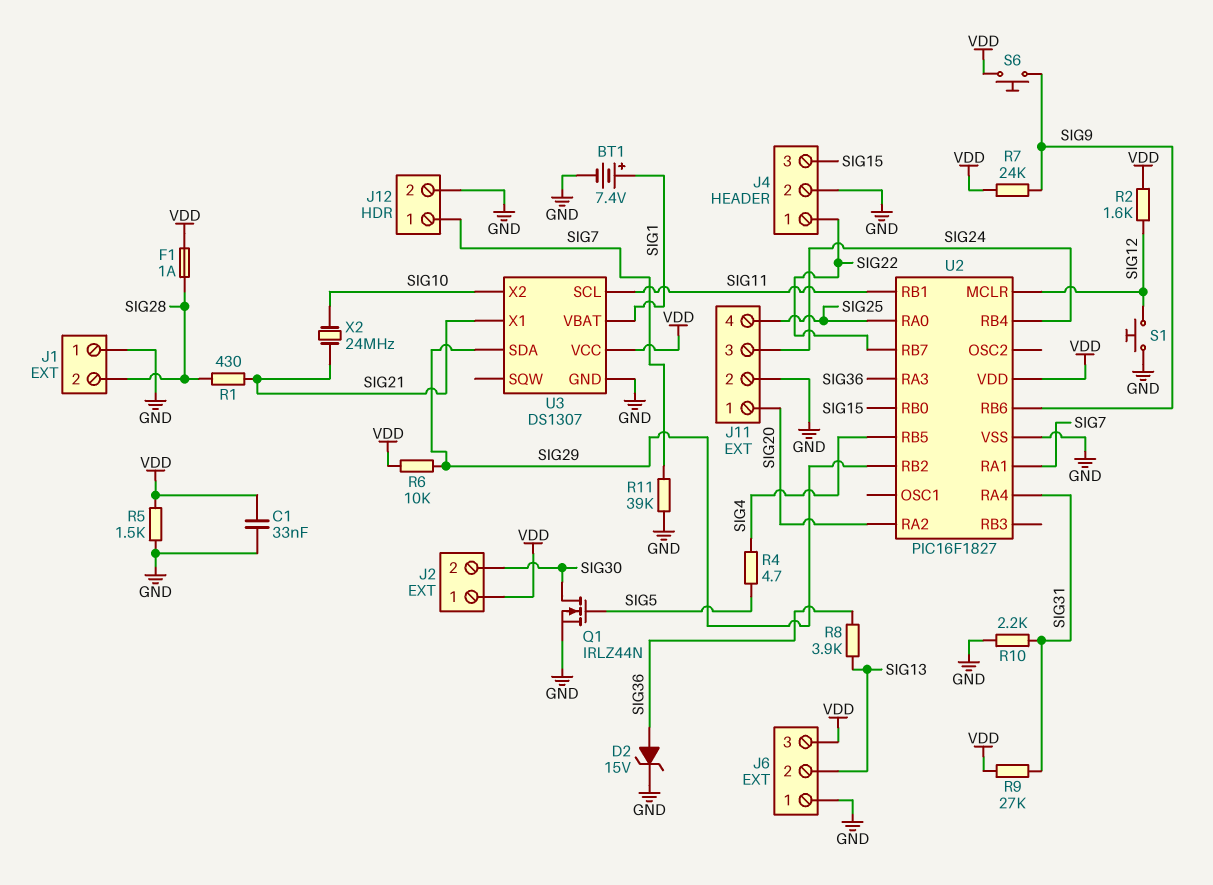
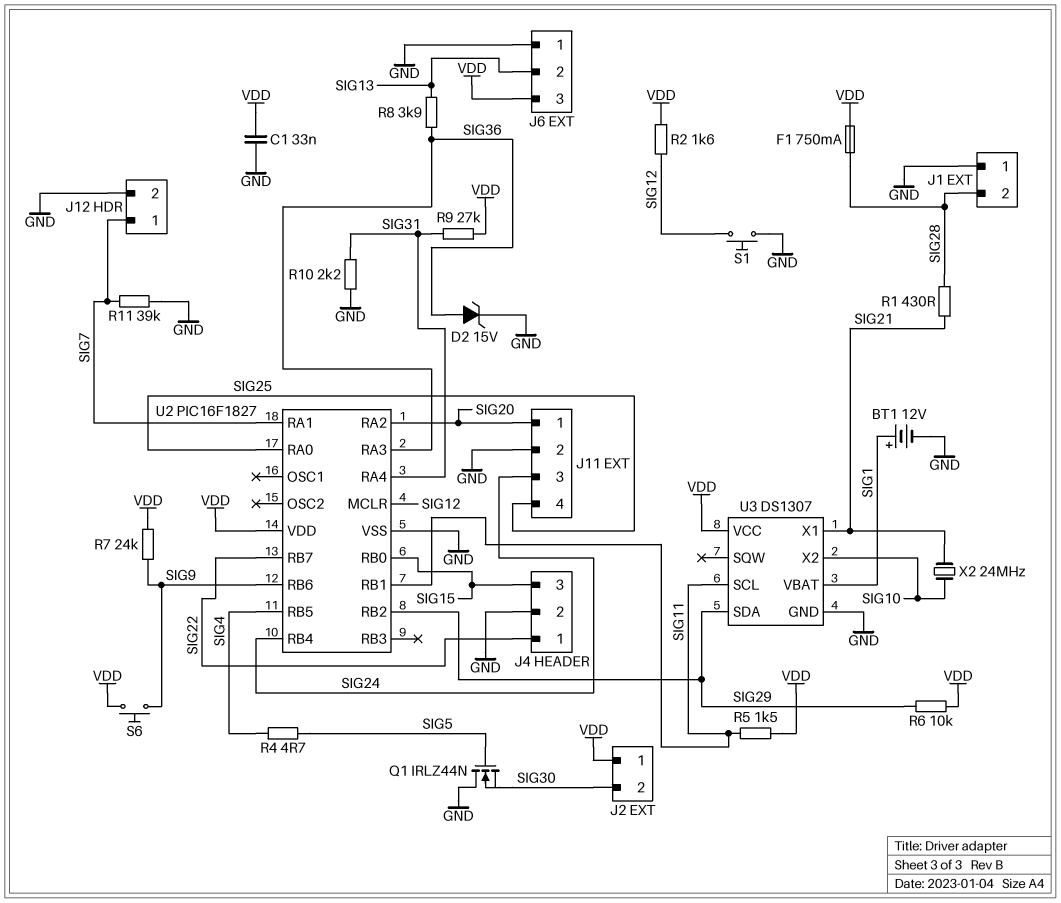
BT1: 7.4V (plus SIG1, minus GND) -> 12V (plus SIG1, minus GND)
F1: 1A (SIG28, VDD) -> 750mA (SIG28, VDD)
Q1: NMOS IRLZ44N (G SIG5, D SIG30, S GND) -> NMOS IRLZ44N (G SIG5, D GND, S SIG30)
R5: 1.5k (GND, VDD) -> 1.5k (SIG11, VDD)

